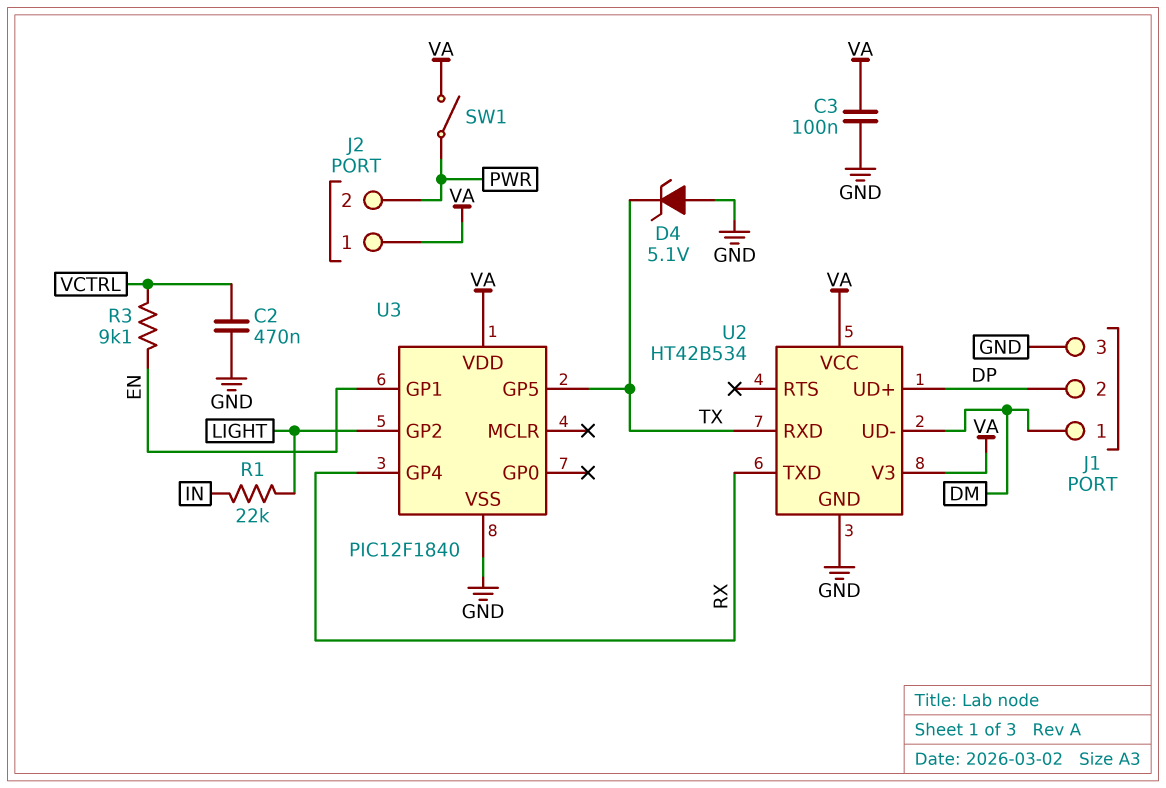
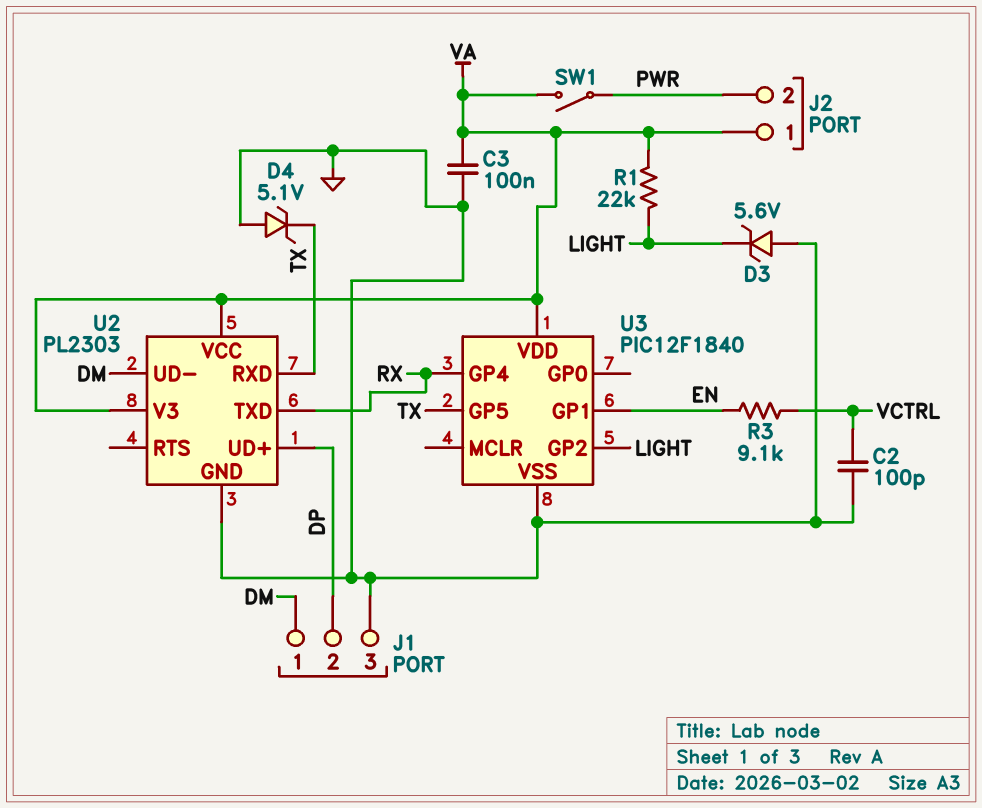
C2: 470nF (GND, VCTRL) -> 100pF (GND, VCTRL)
D3: none -> zener 5.6V (A GND, K LIGHT)
R1: 22k (IN, LIGHT) -> 22k (LIGHT, VA)
U2: HT42B534 -> PL2303

